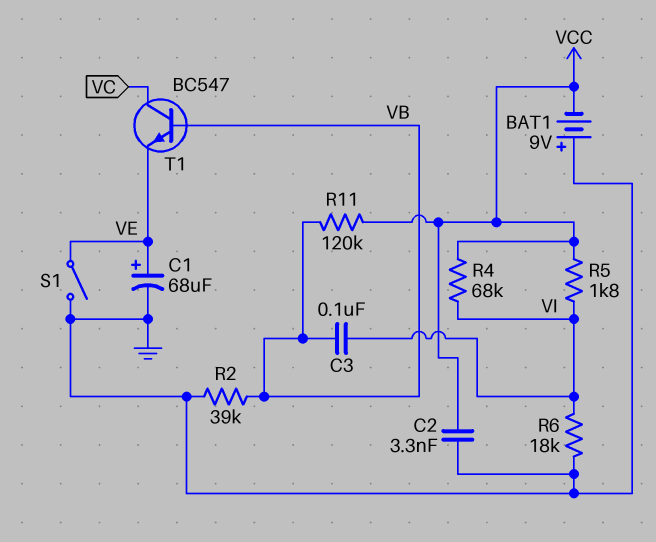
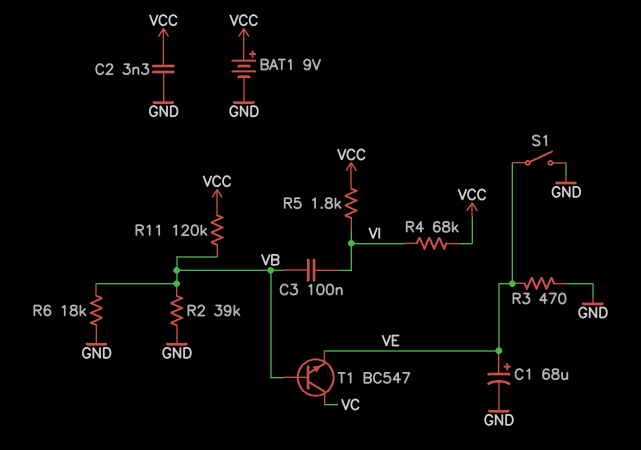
BAT1: 9V (plus GND, minus VCC) -> 9V (plus VCC, minus GND)
R3: none -> 470 (GND, VE)
R6: 18k (GND, VI) -> 18k (GND, VB)

